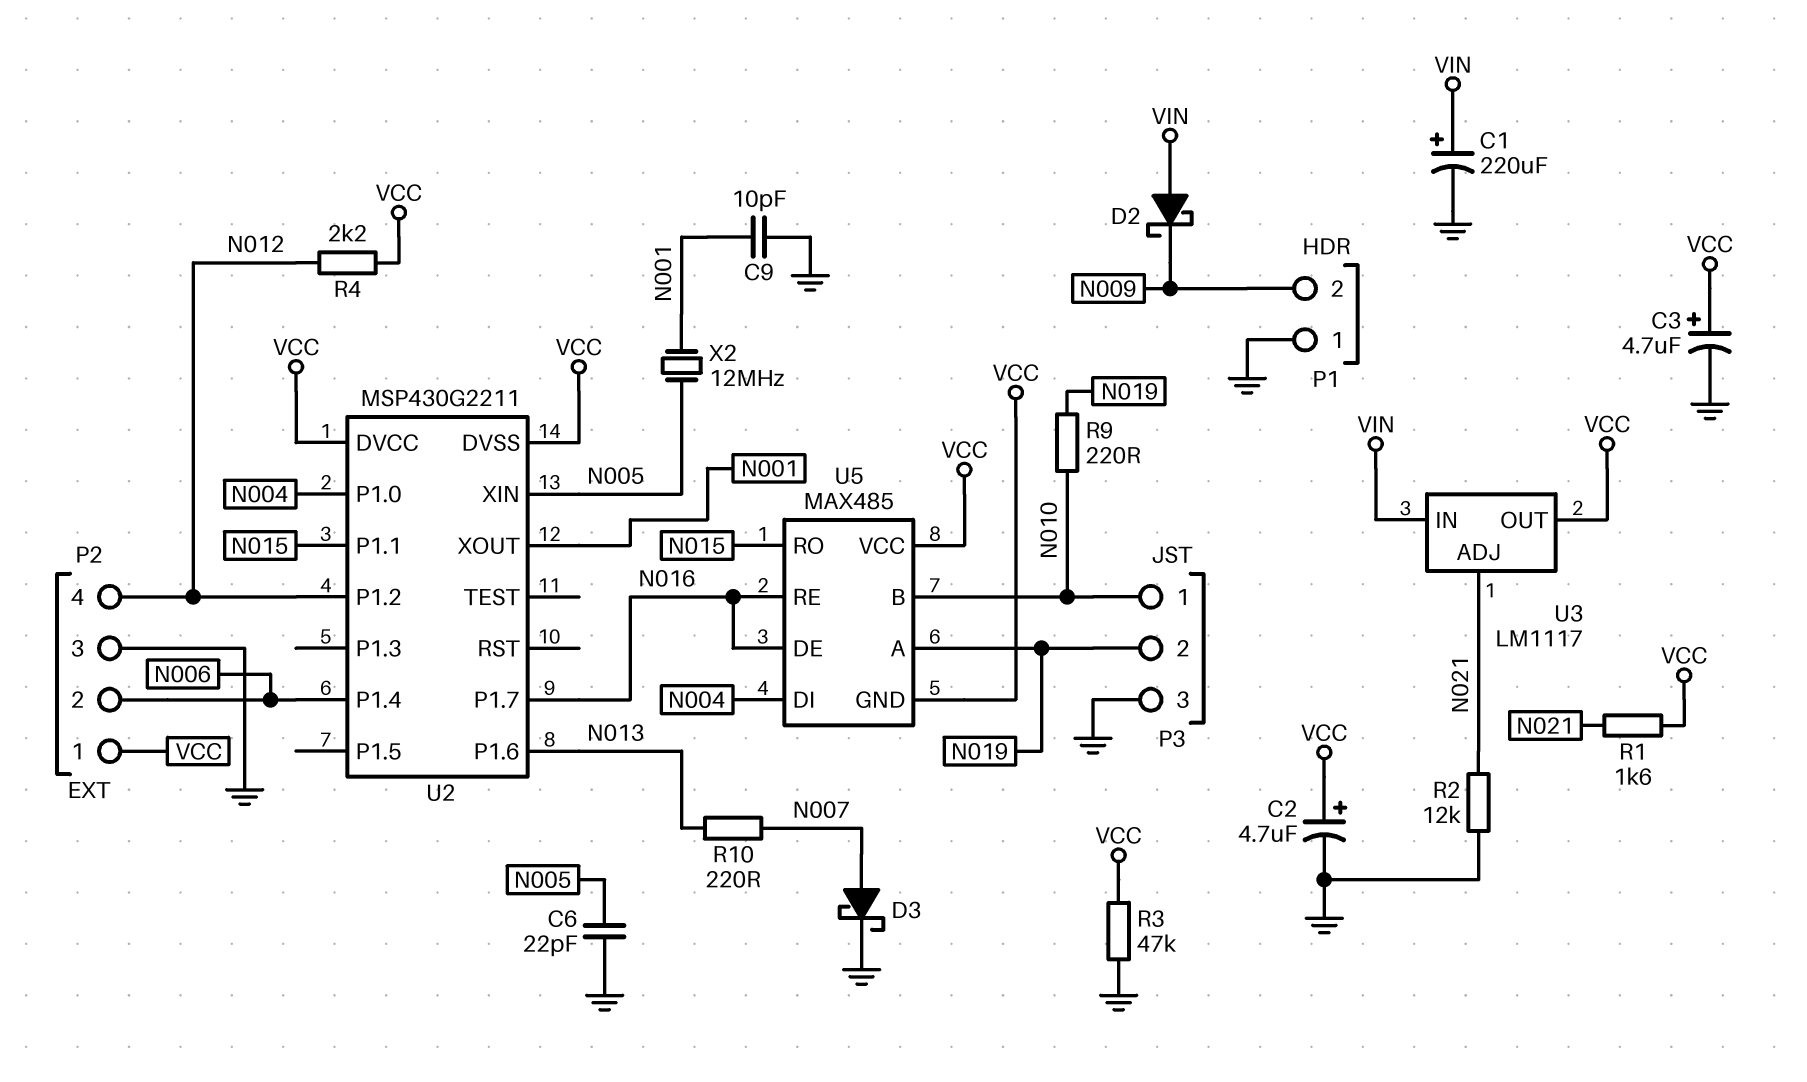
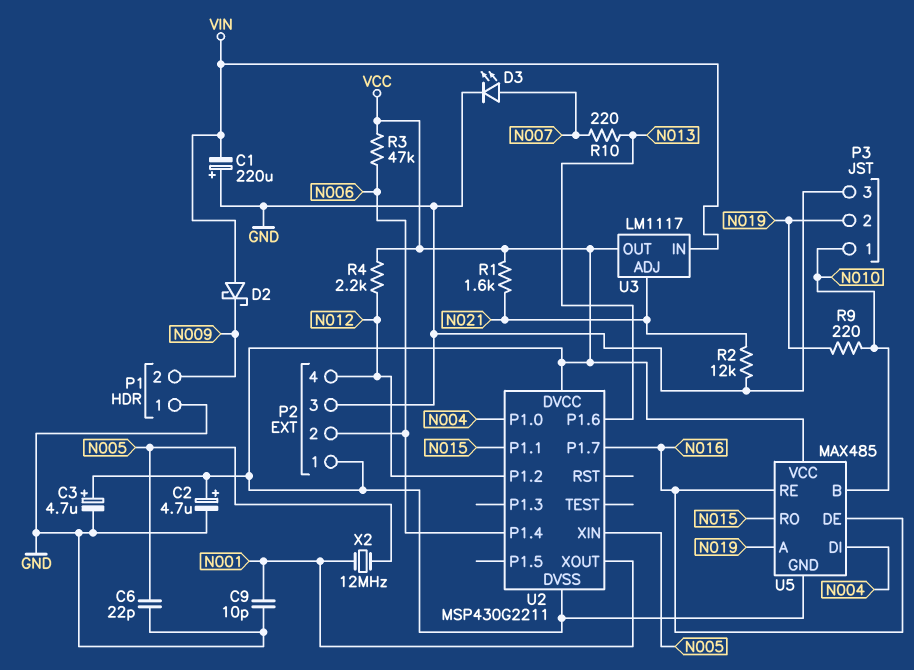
C1: 220uF (plus VIN, minus GND) -> 220uF (plus GND, minus VIN)
D3: schottky (A N007, K GND) -> LED (A N007, K GND)
R3: 47k (GND, VCC) -> 47k (N006, VCC)

